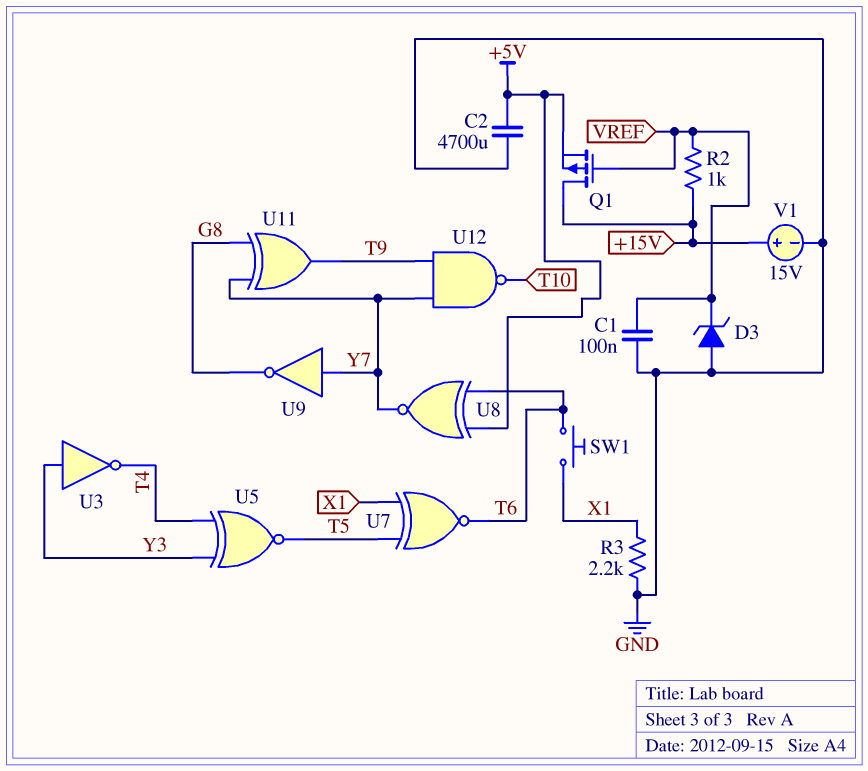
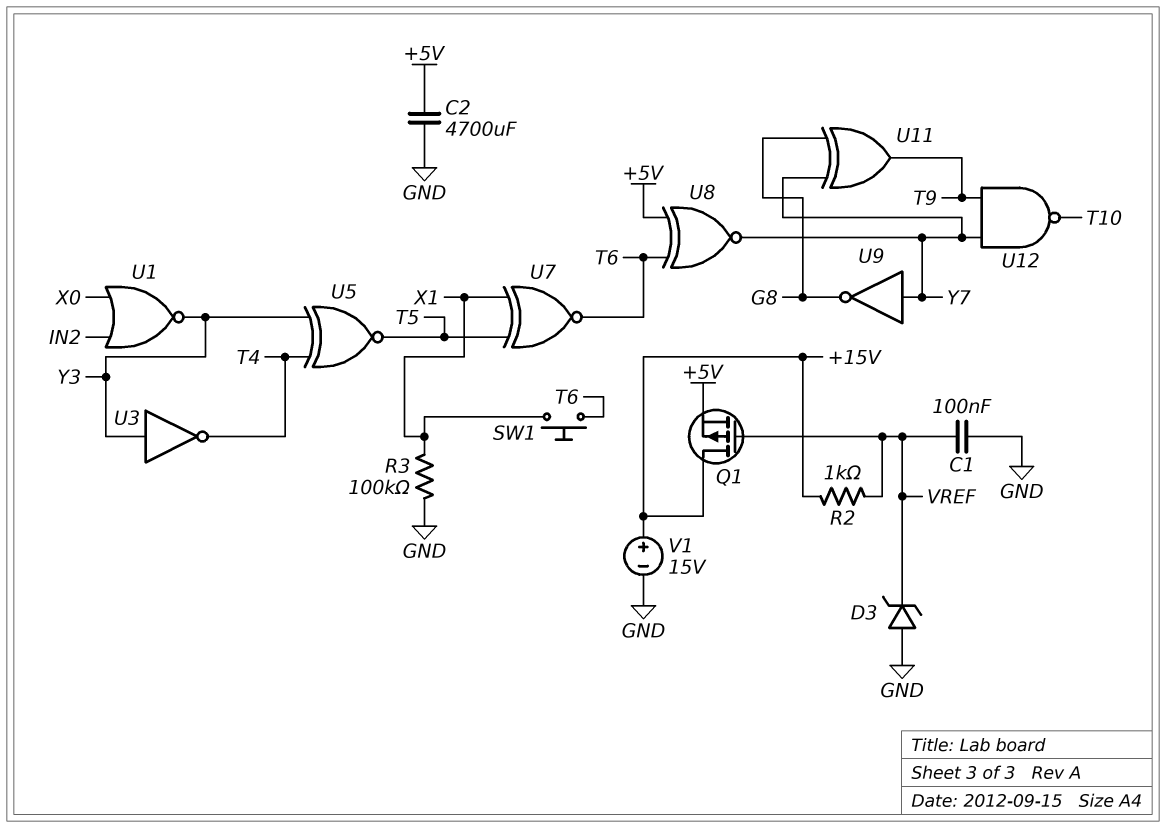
R3: 2.2k (GND, X1) -> 100k (GND, X1)
U1: none -> NOR (in IN2, in X0, out Y3)

